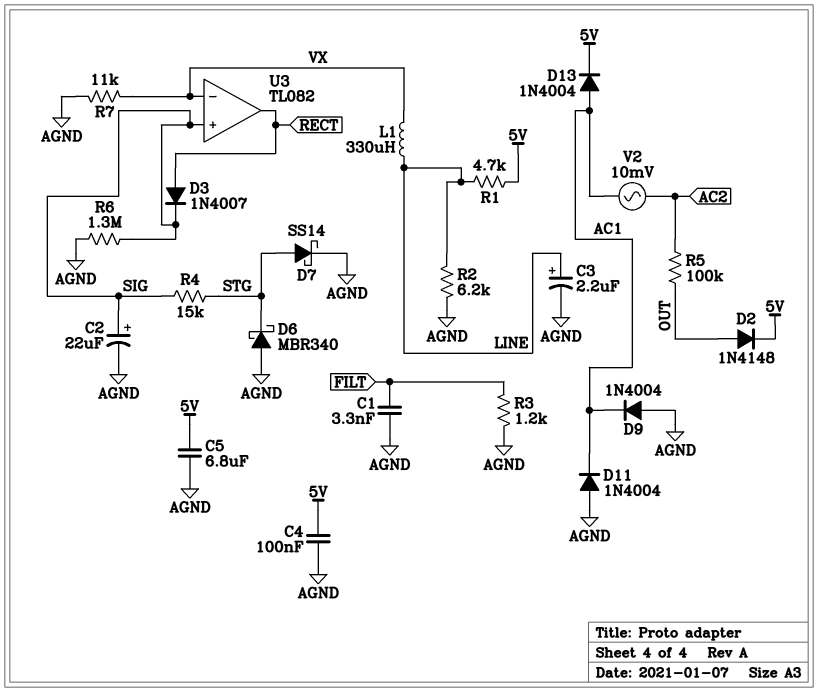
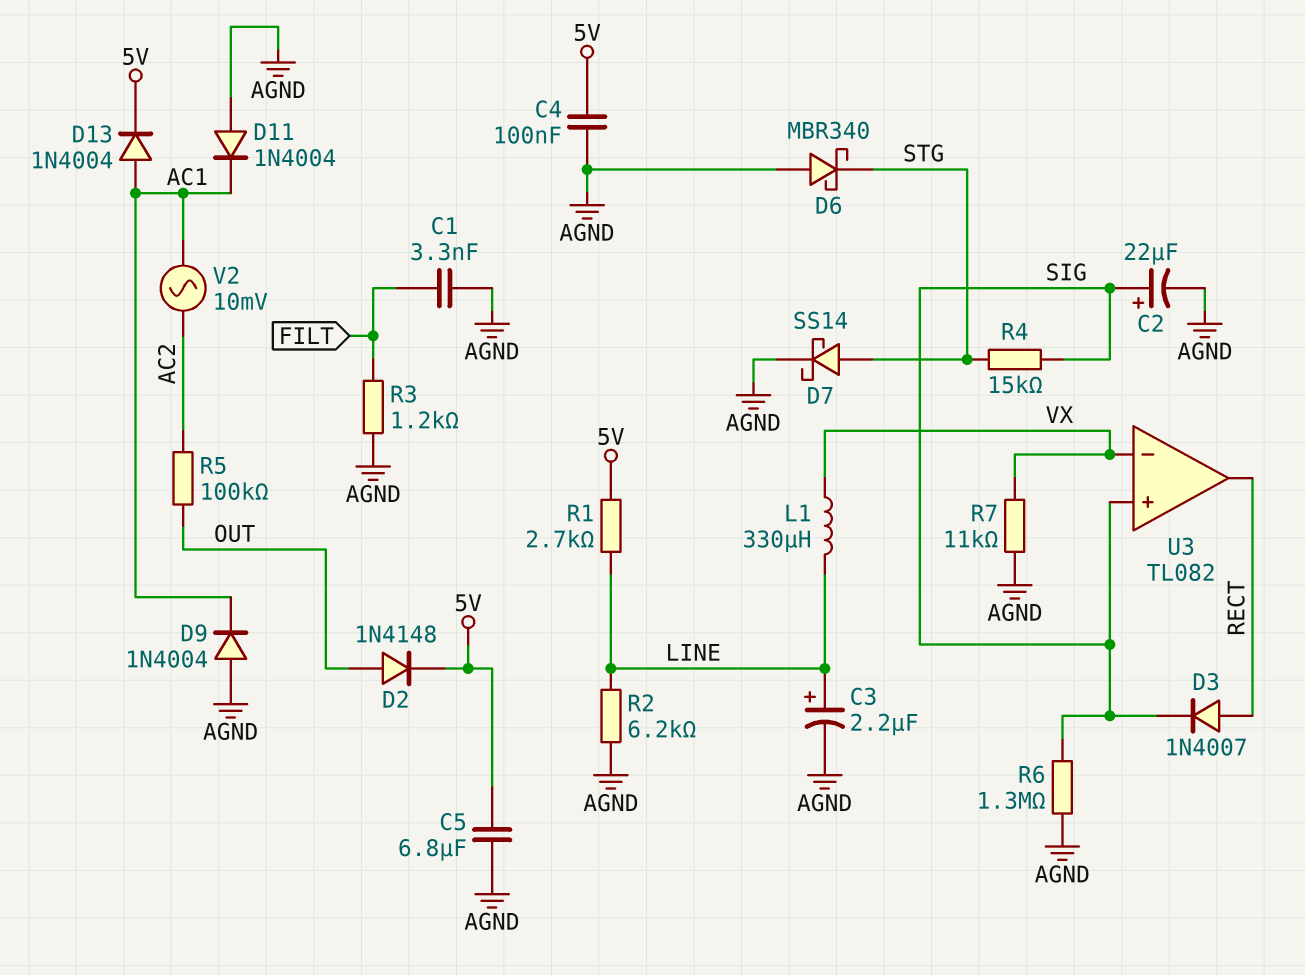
R1: 4.7k (5V, LINE) -> 2.7k (5V, LINE)

